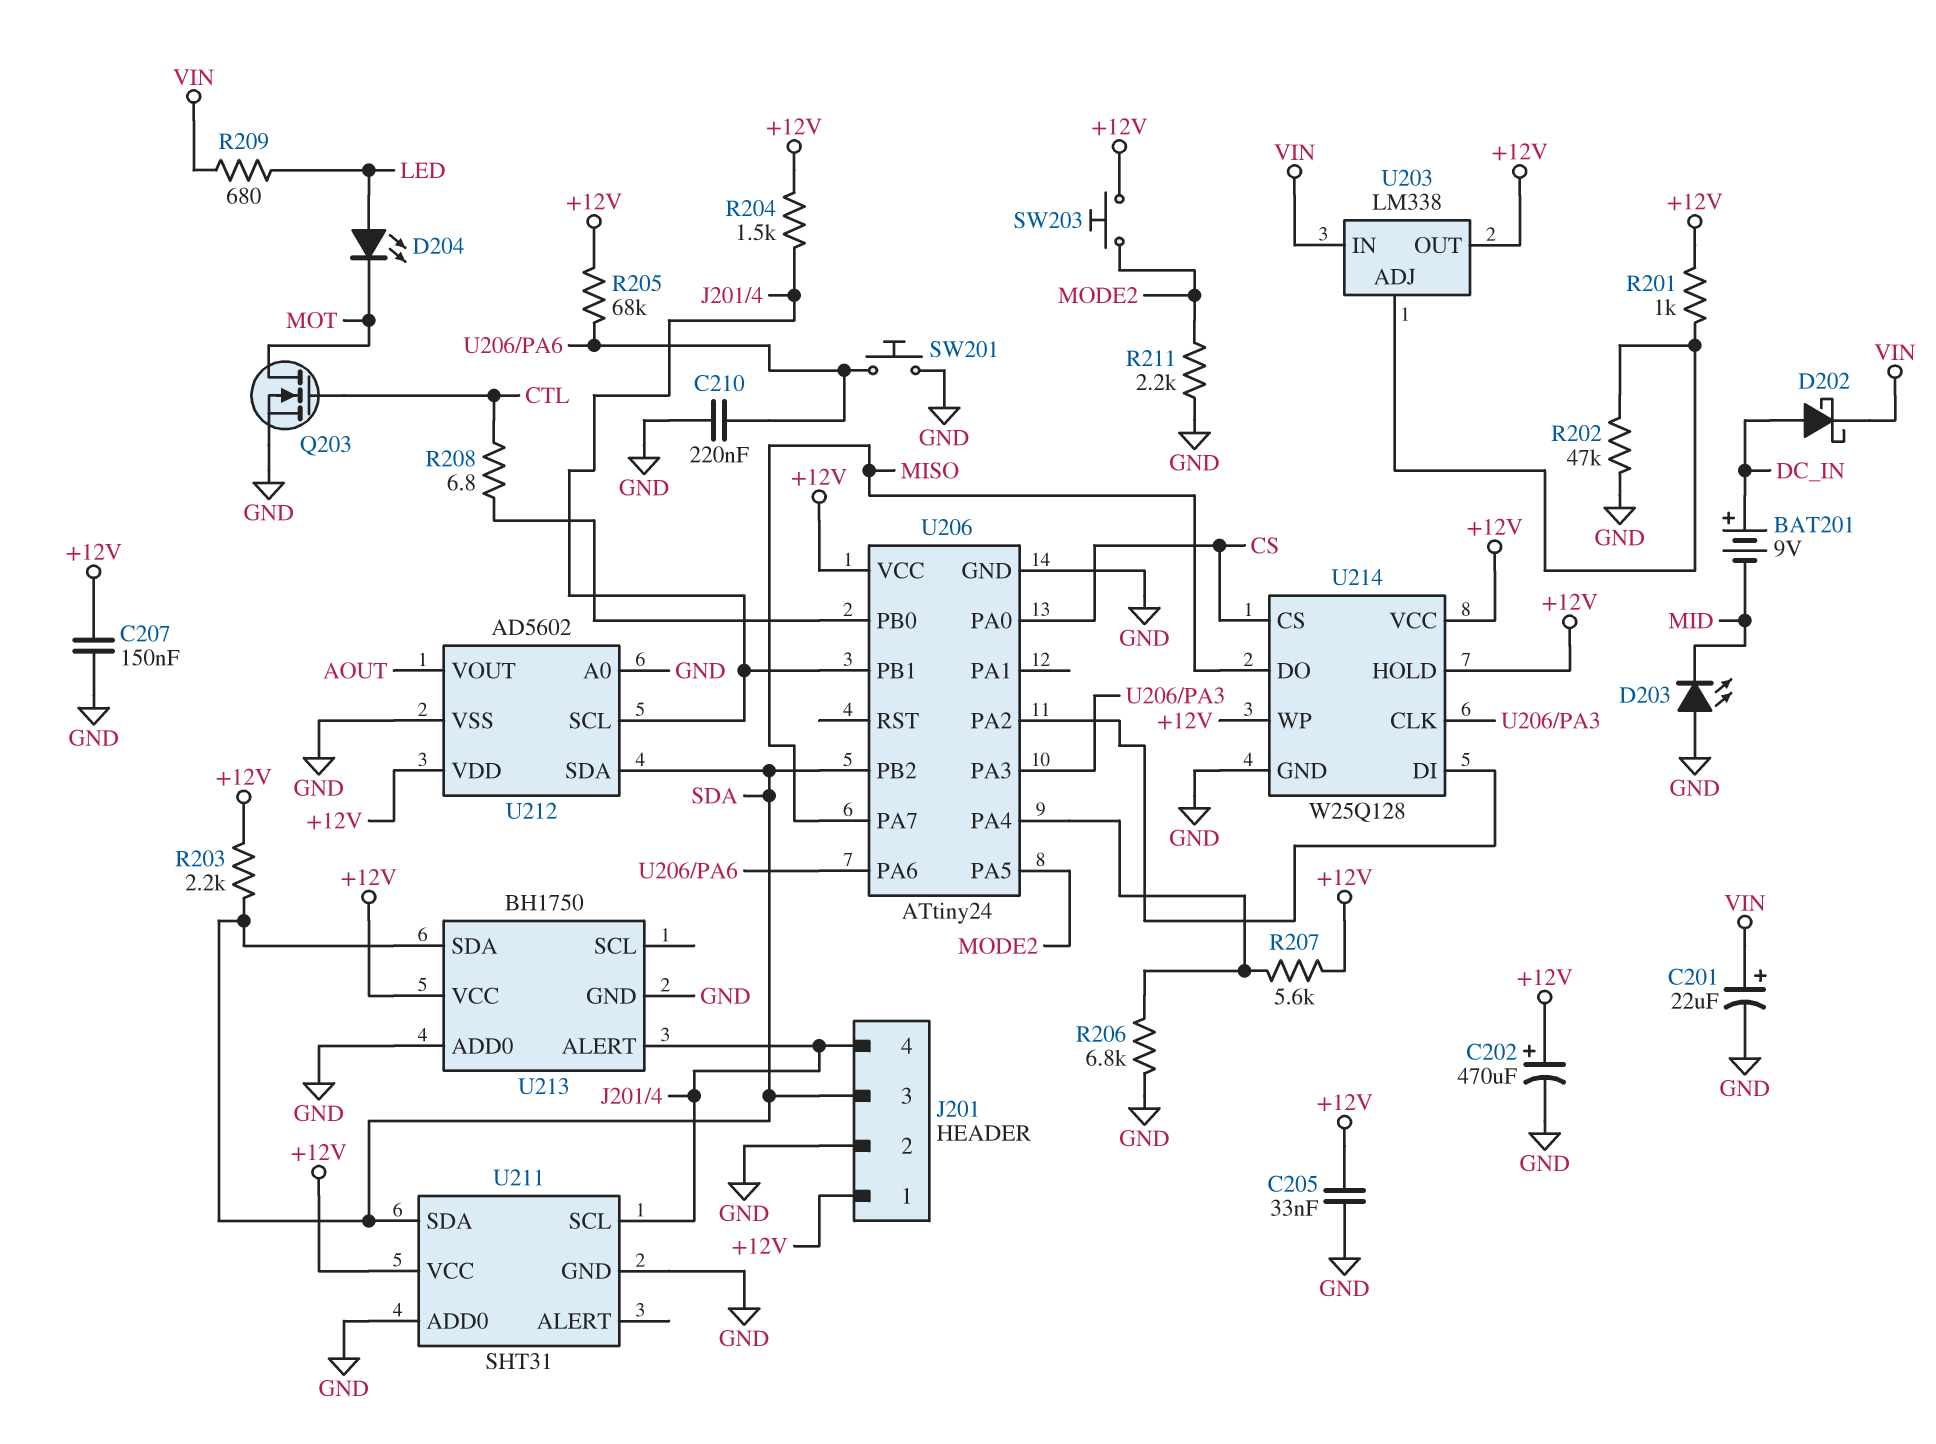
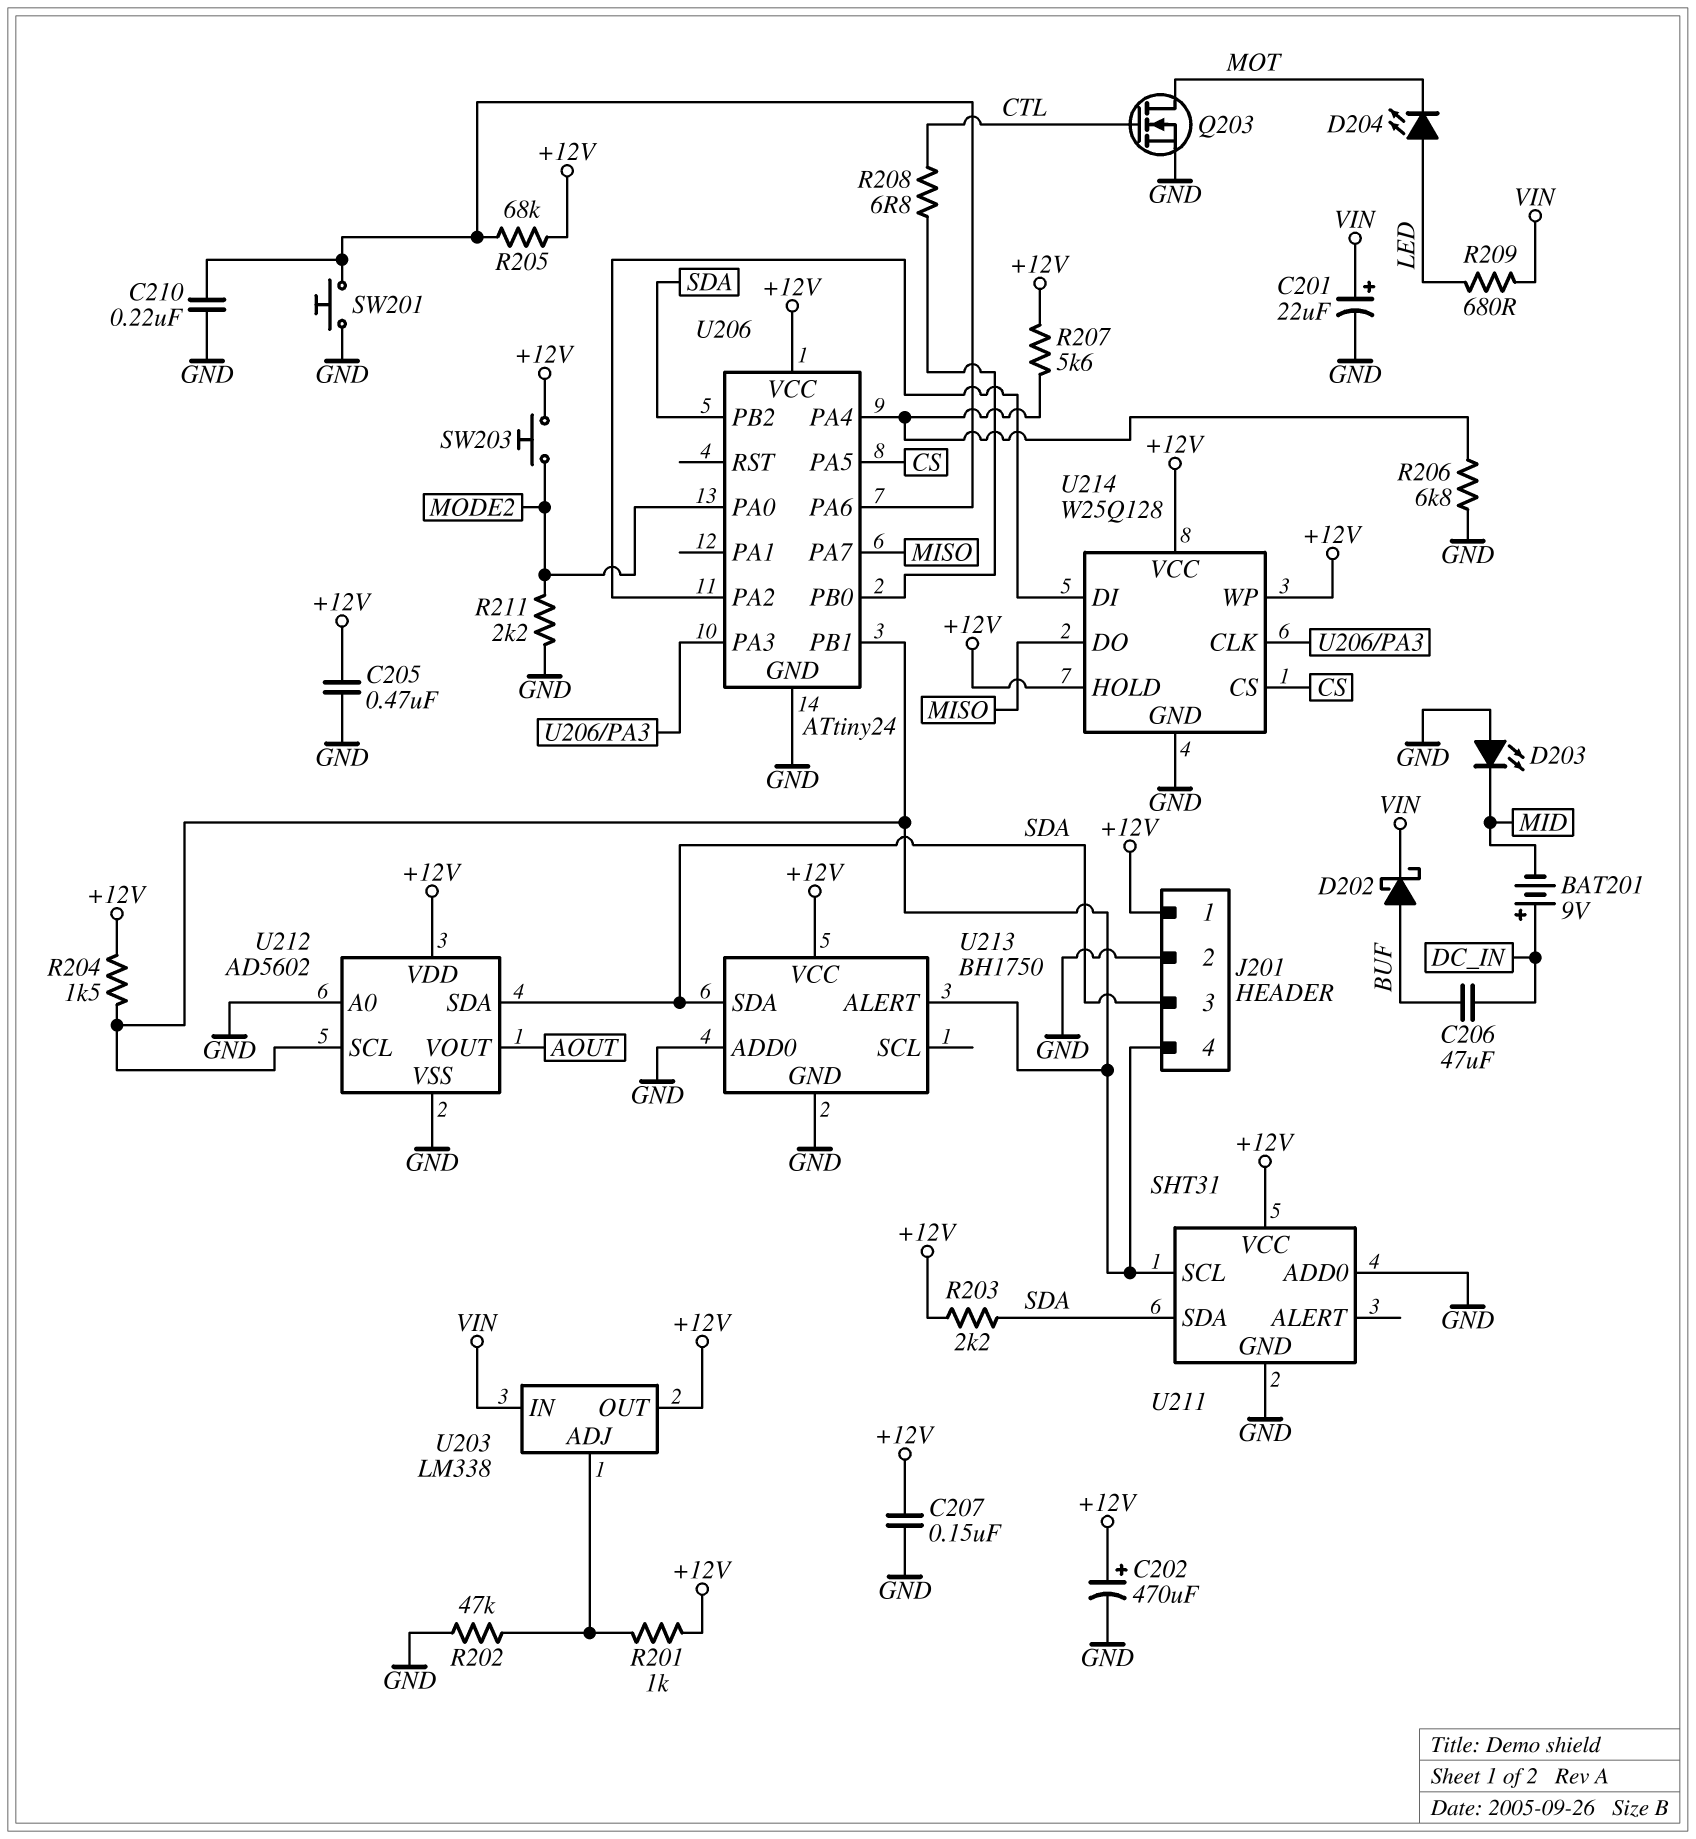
C205: 33nF (+12V, GND) -> 470nF (+12V, GND)
C206: none -> 47uF (BUF, DC_IN)
D202: schottky (A DC_IN, K VIN) -> schottky (A BUF, K VIN)
U206 pin PA0: CS -> MODE2
U206 pin PA5: MODE2 -> CS

